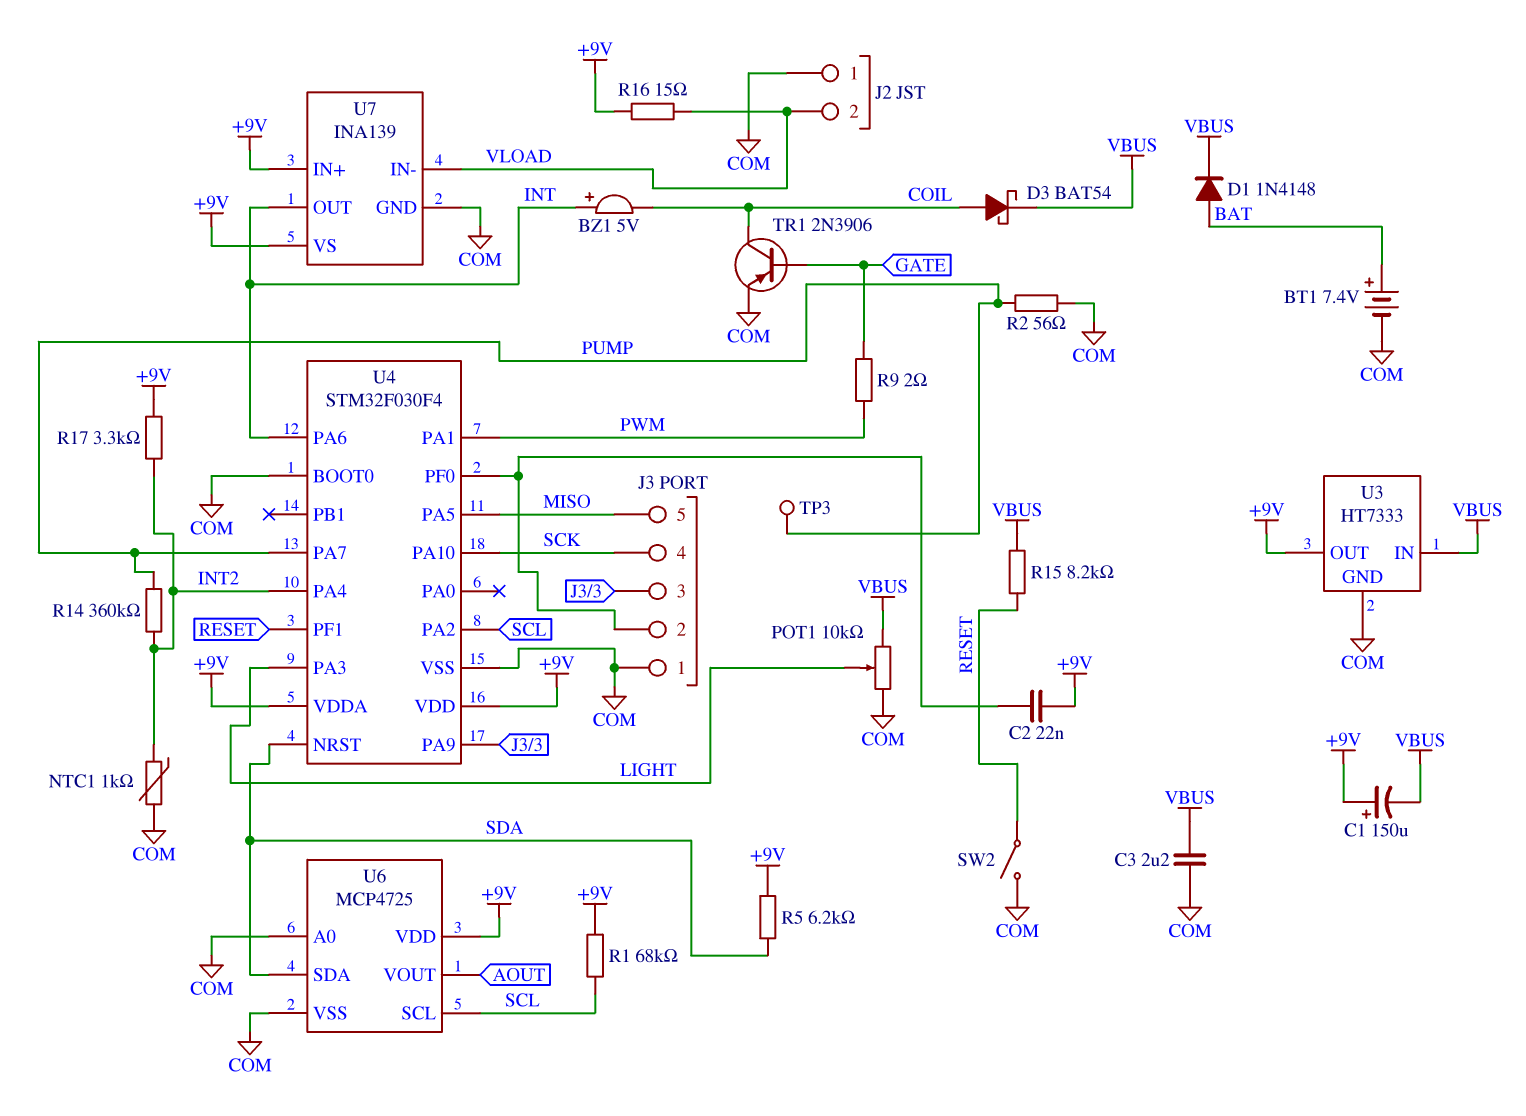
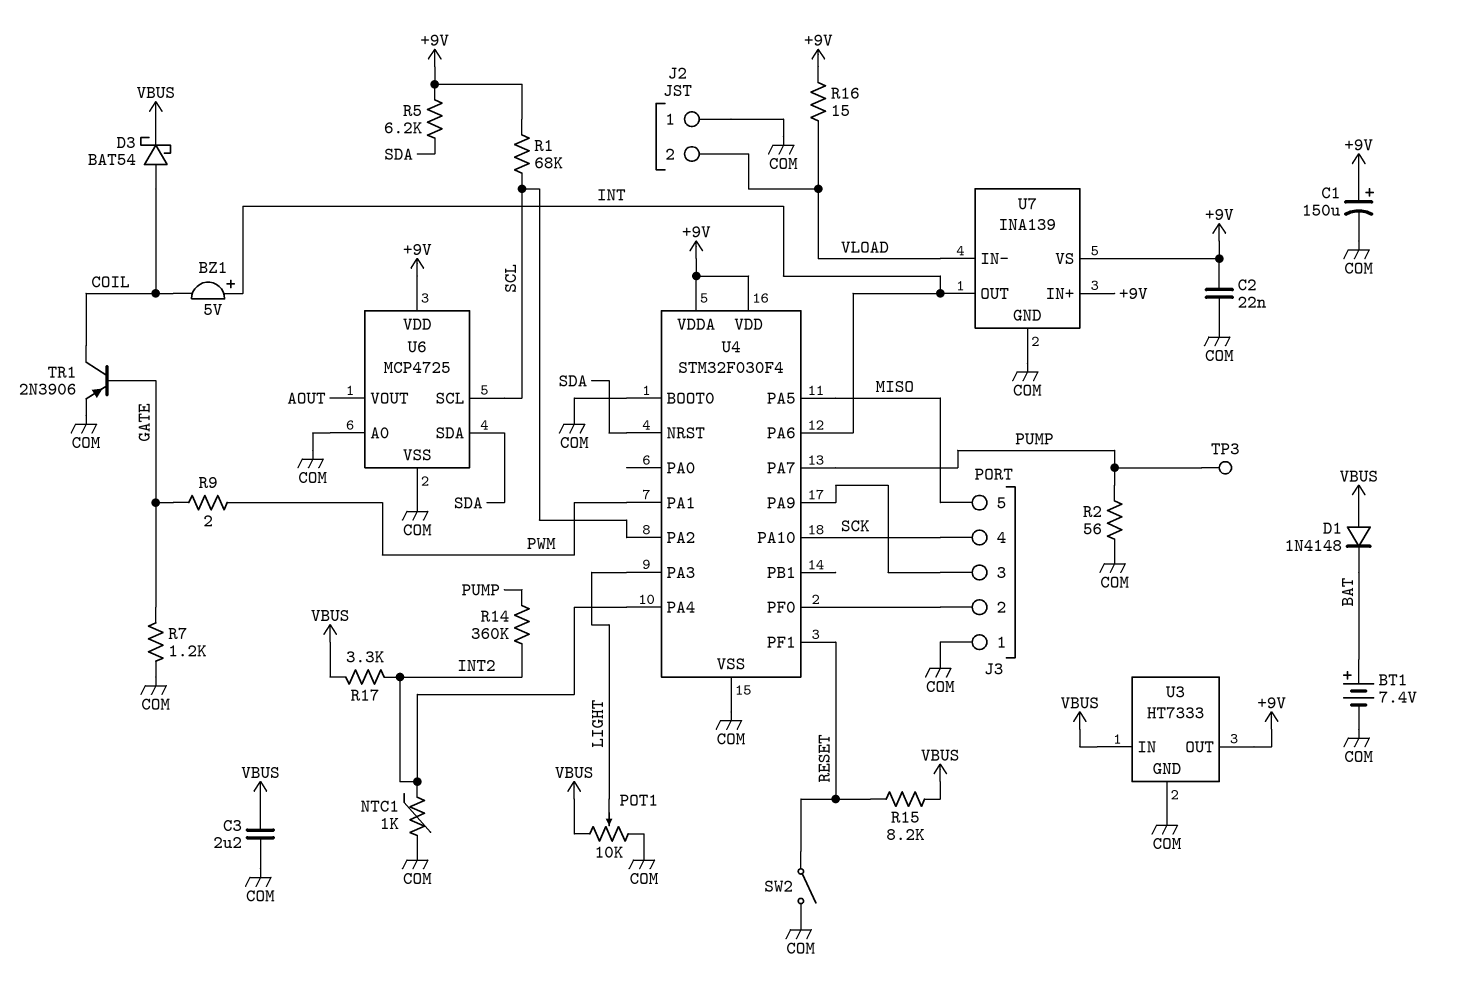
C1: 150uF (plus +9V, minus VBUS) -> 150uF (plus +9V, minus COM)
C2: 22nF (+9V, J3/2) -> 22nF (+9V, COM)
D1: diode 1N4148 (A BAT, K VBUS) -> diode 1N4148 (A VBUS, K BAT)
R7: none -> 1.2k (COM, GATE)
R17: 3.3k (+9V, INT2) -> 3.3k (INT2, VBUS)

